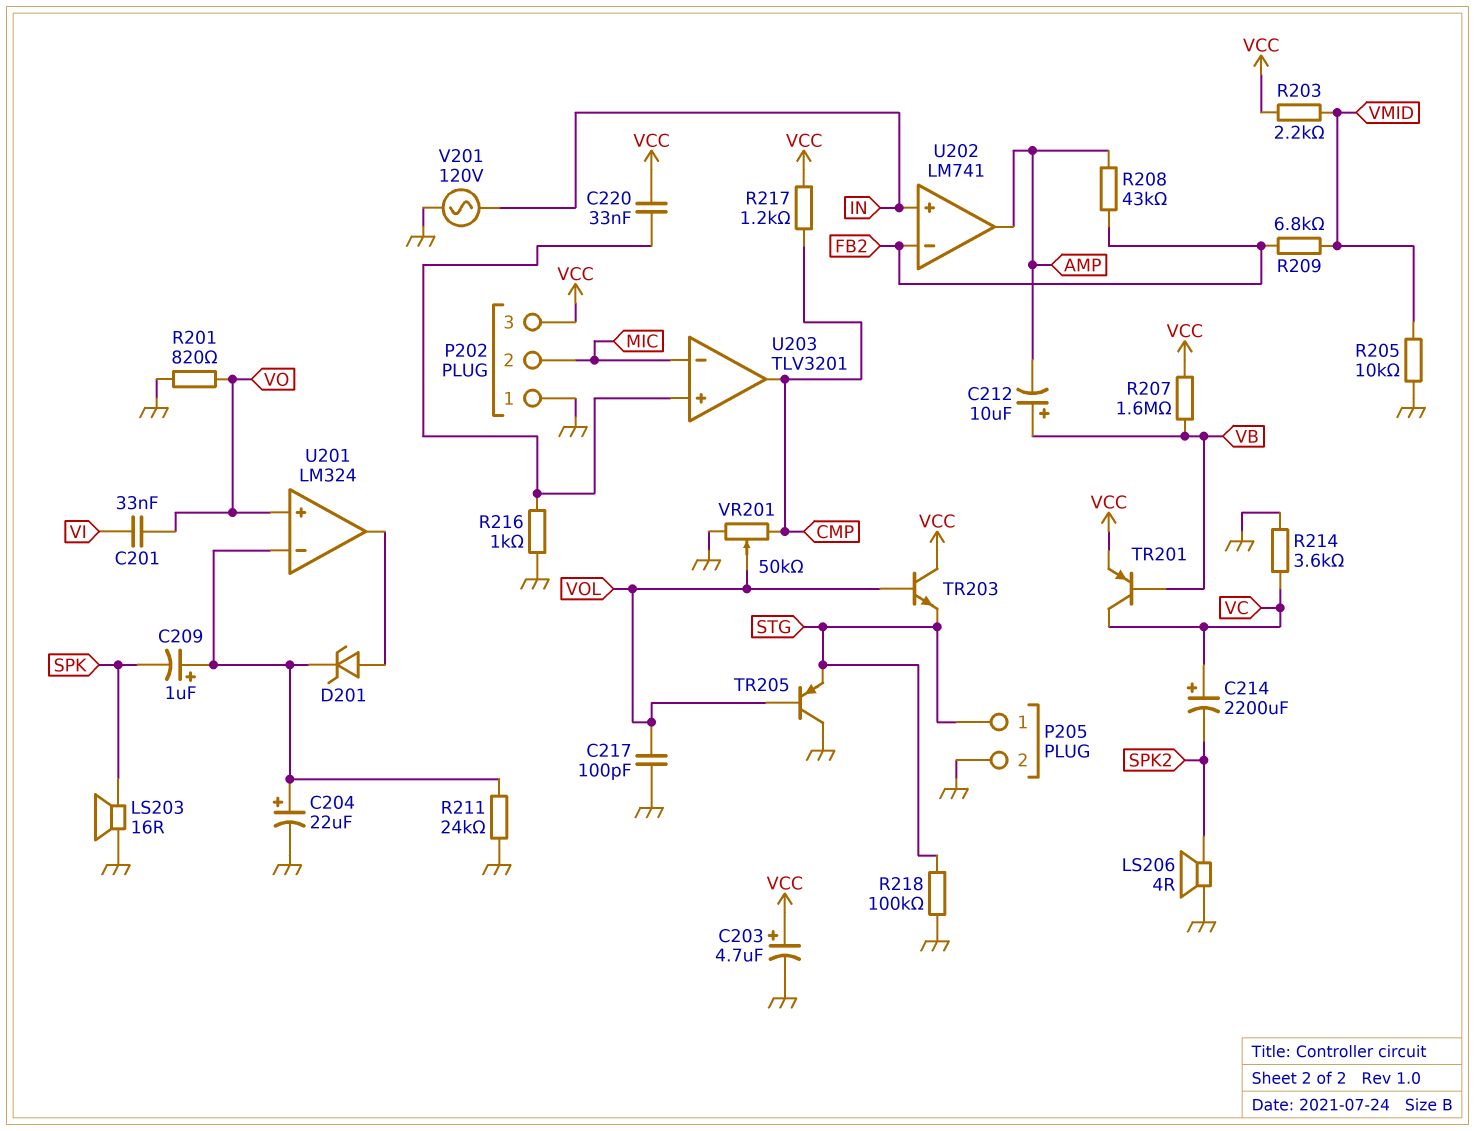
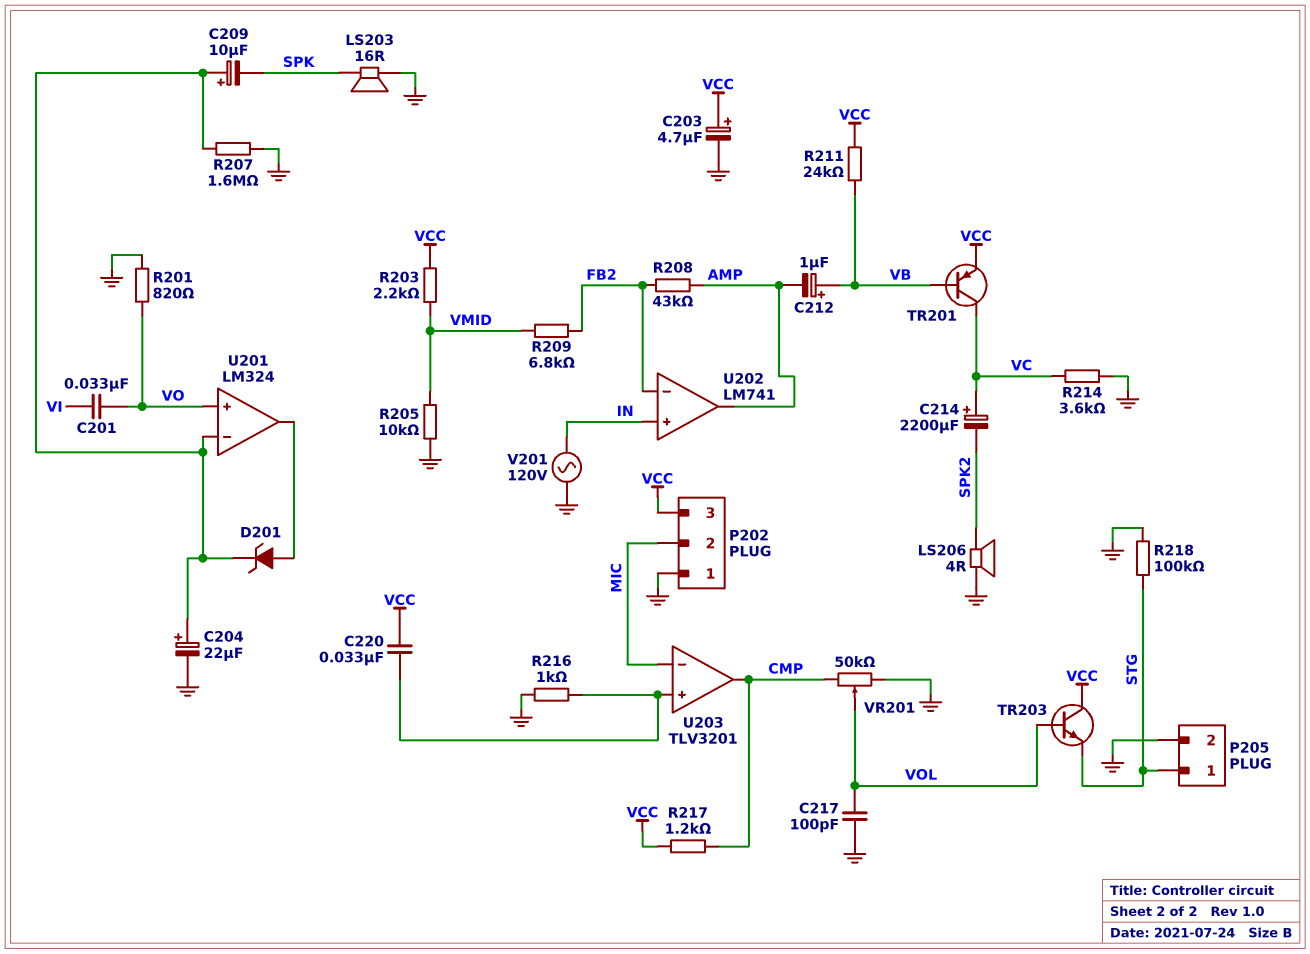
C209: 1uF (plus U201/in-, minus SPK) -> 10uF (plus U201/in-, minus SPK)
C212: 10uF (plus VB, minus AMP) -> 1uF (plus VB, minus AMP)
R207: 1.6M (VB, VCC) -> 1.6M (GND, U201/in-)
R211: 24k (GND, U201/in-) -> 24k (VB, VCC)
TR205: PNP (B VOL, C GND, E STG) -> none

